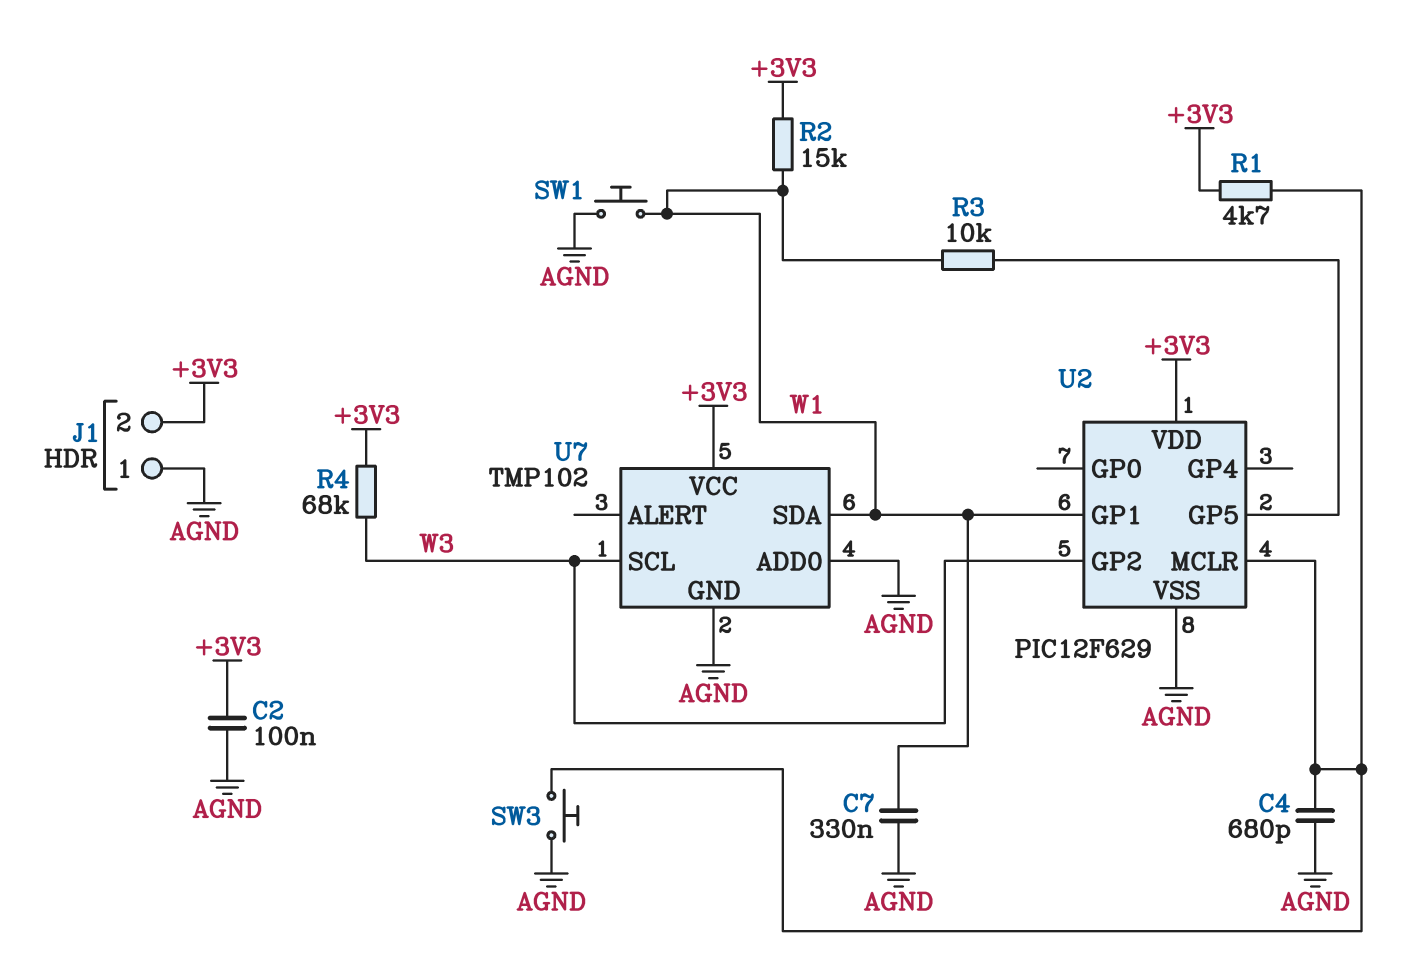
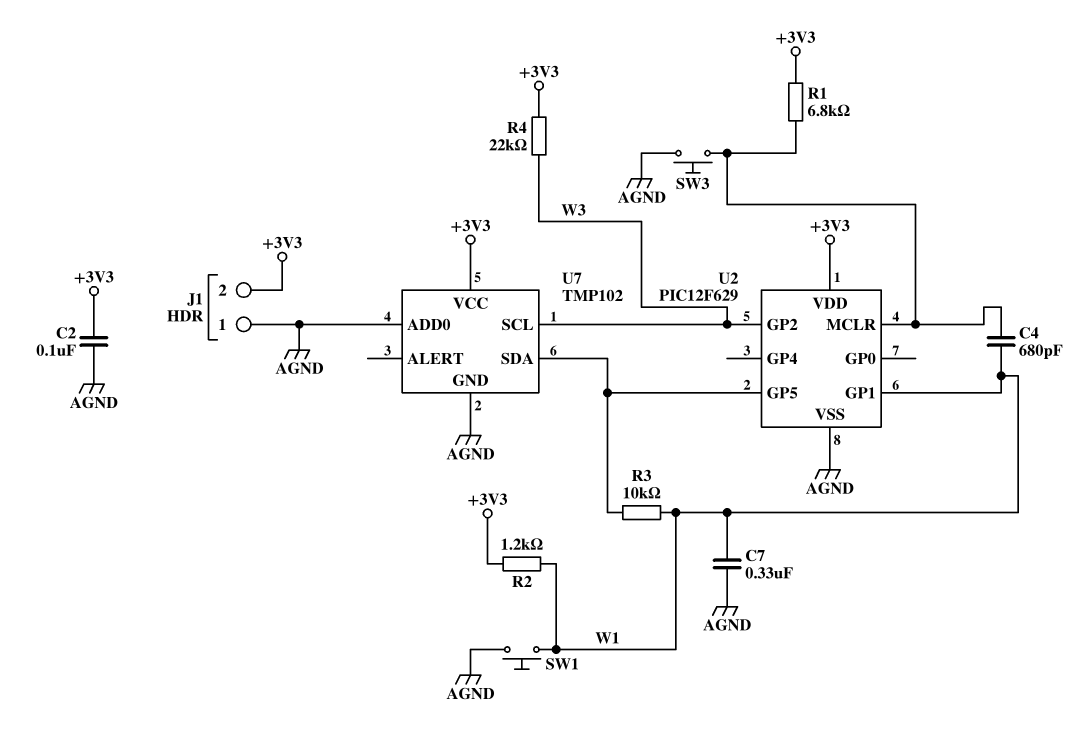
C4: 680pF (AGND, U2/MCLR) -> 680pF (U2/MCLR, W1)
R1: 4.7k (+3V3, U2/MCLR) -> 6.8k (+3V3, U2/MCLR)
R2: 15k (+3V3, W1) -> 1.2k (+3V3, W1)
R4: 68k (+3V3, W3) -> 22k (+3V3, W3)
U7 pin SDA: W1 -> U2/GP5

